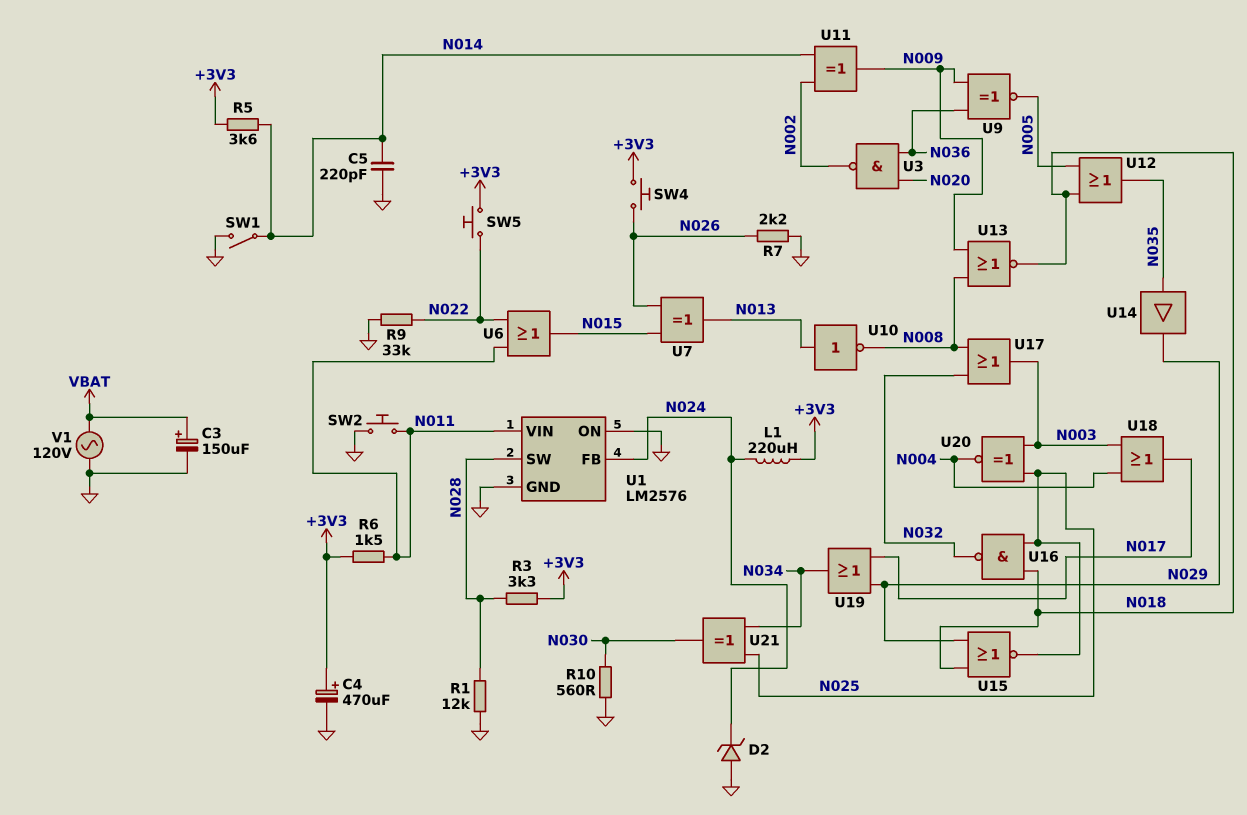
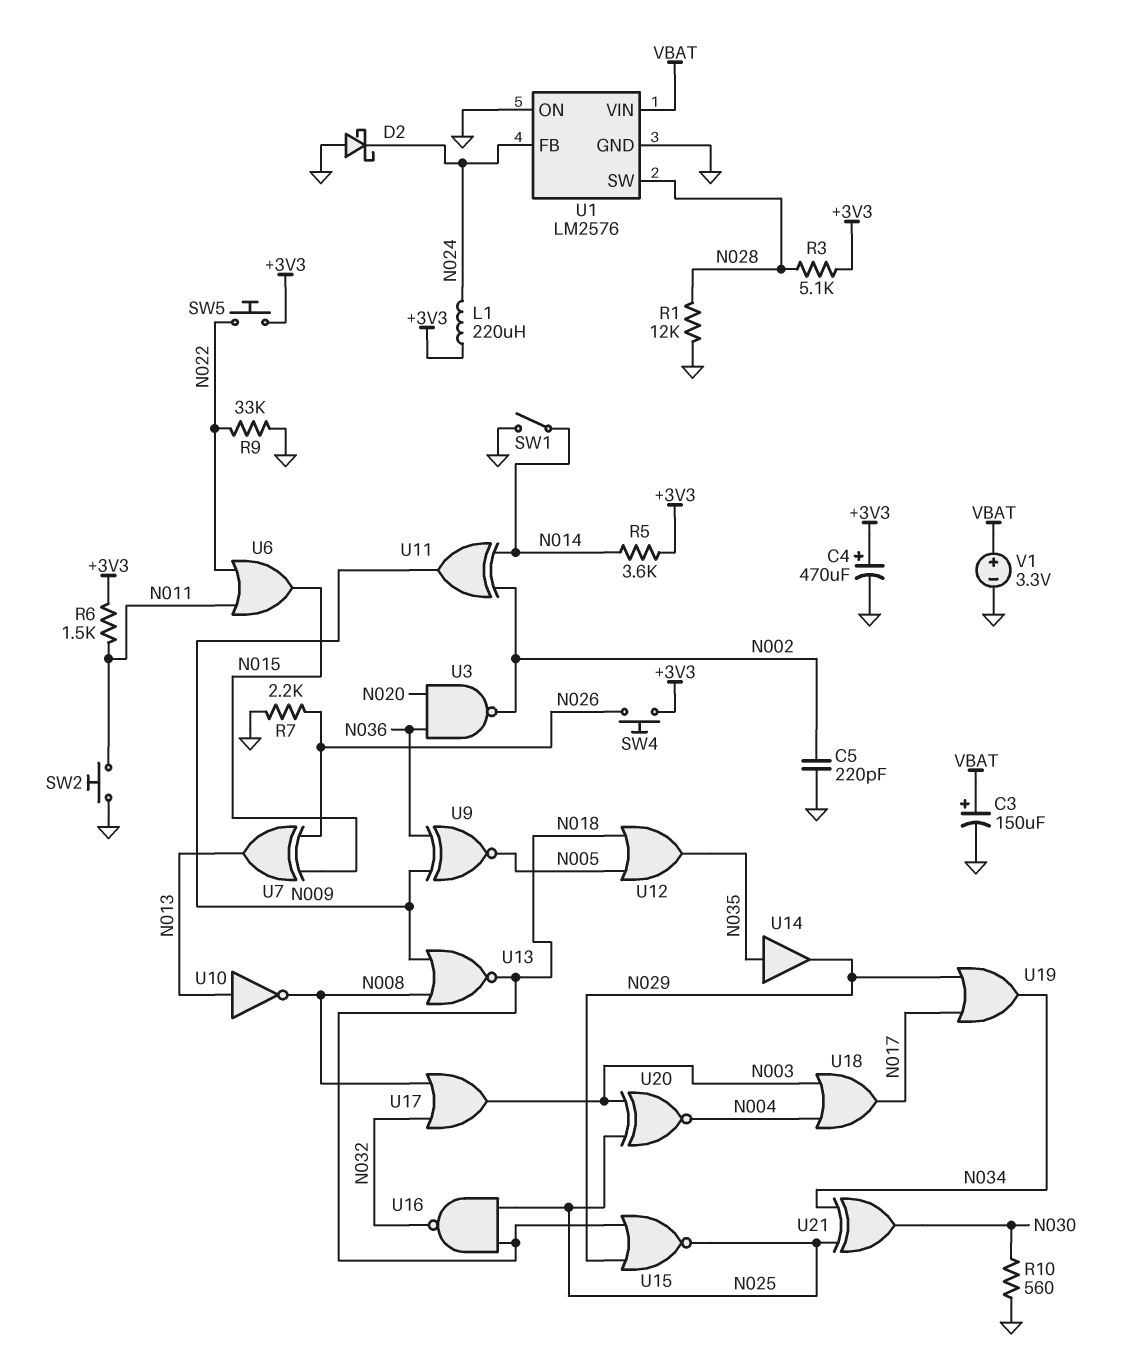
C5: 220pF (GND, N014) -> 220pF (GND, N002)
D2: zener (A GND, K N024) -> schottky (A GND, K N024)
R3: 3.3k (+3V3, N028) -> 5.1k (+3V3, N028)
U1 pin VIN: N011 -> VBAT
V1: AC 120V (GND, VBAT) -> 3.3V (plus VBAT, minus GND)

